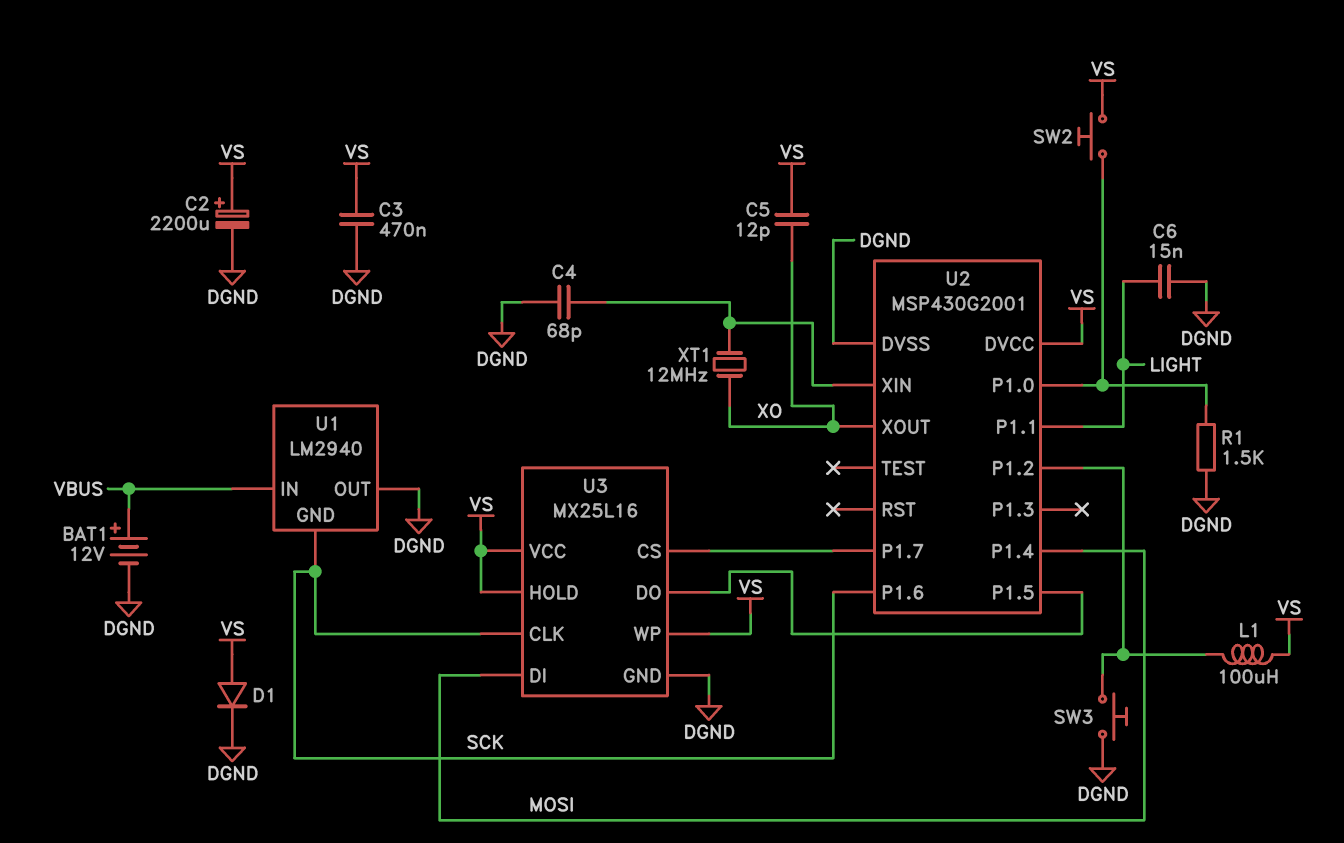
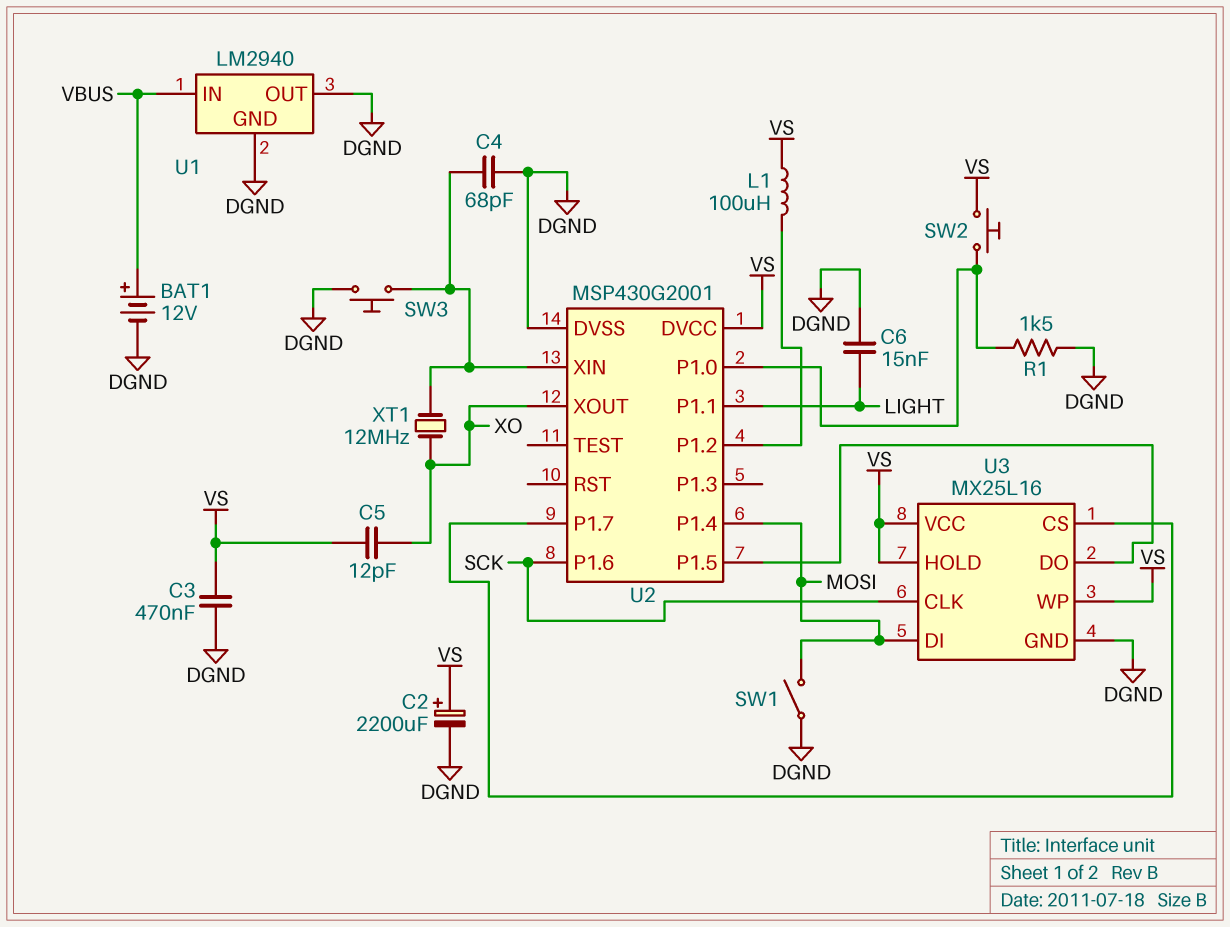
D1: diode (A VS, K DGND) -> none
SW1: none -> switch (DGND, MOSI)
SW3: button (DGND, U2/P1.2) -> button (DGND, U2/XIN)
U1 pin GND: SCK -> DGND

